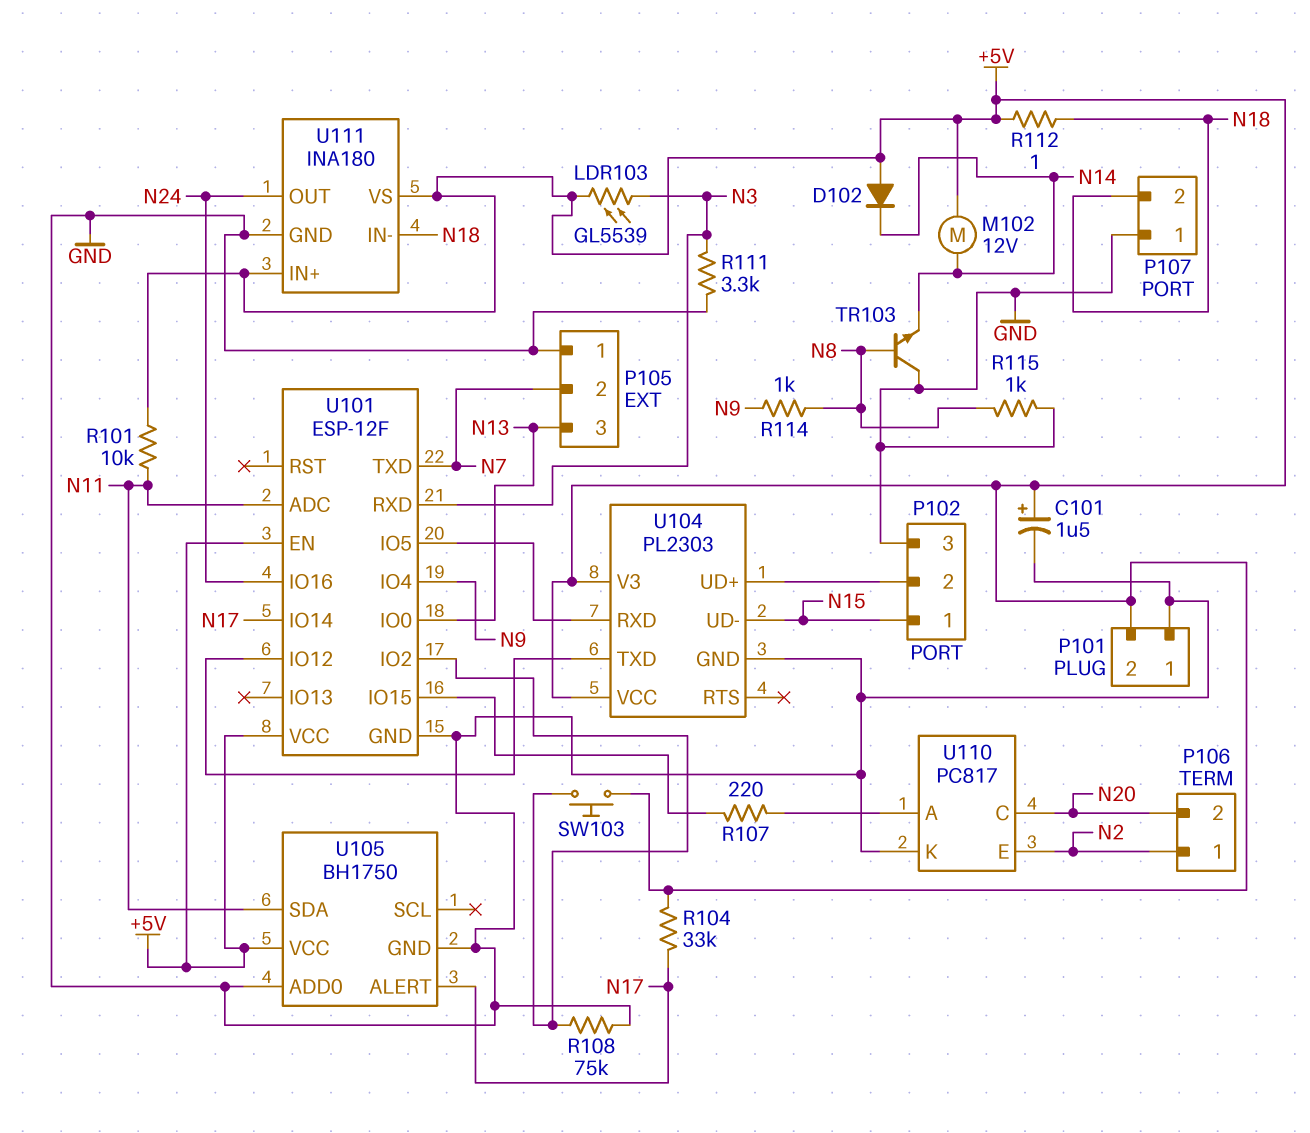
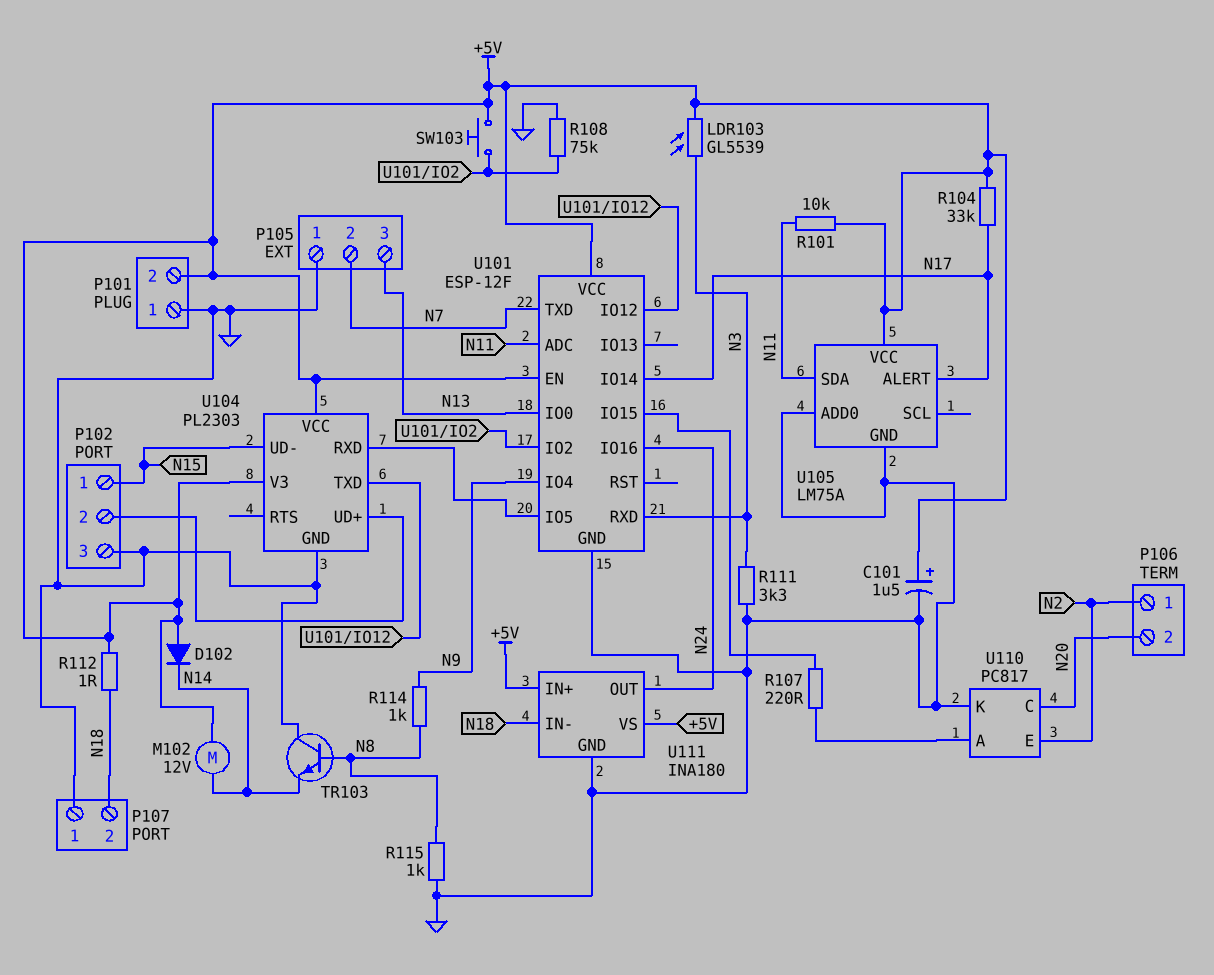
U105: BH1750 -> LM75A

